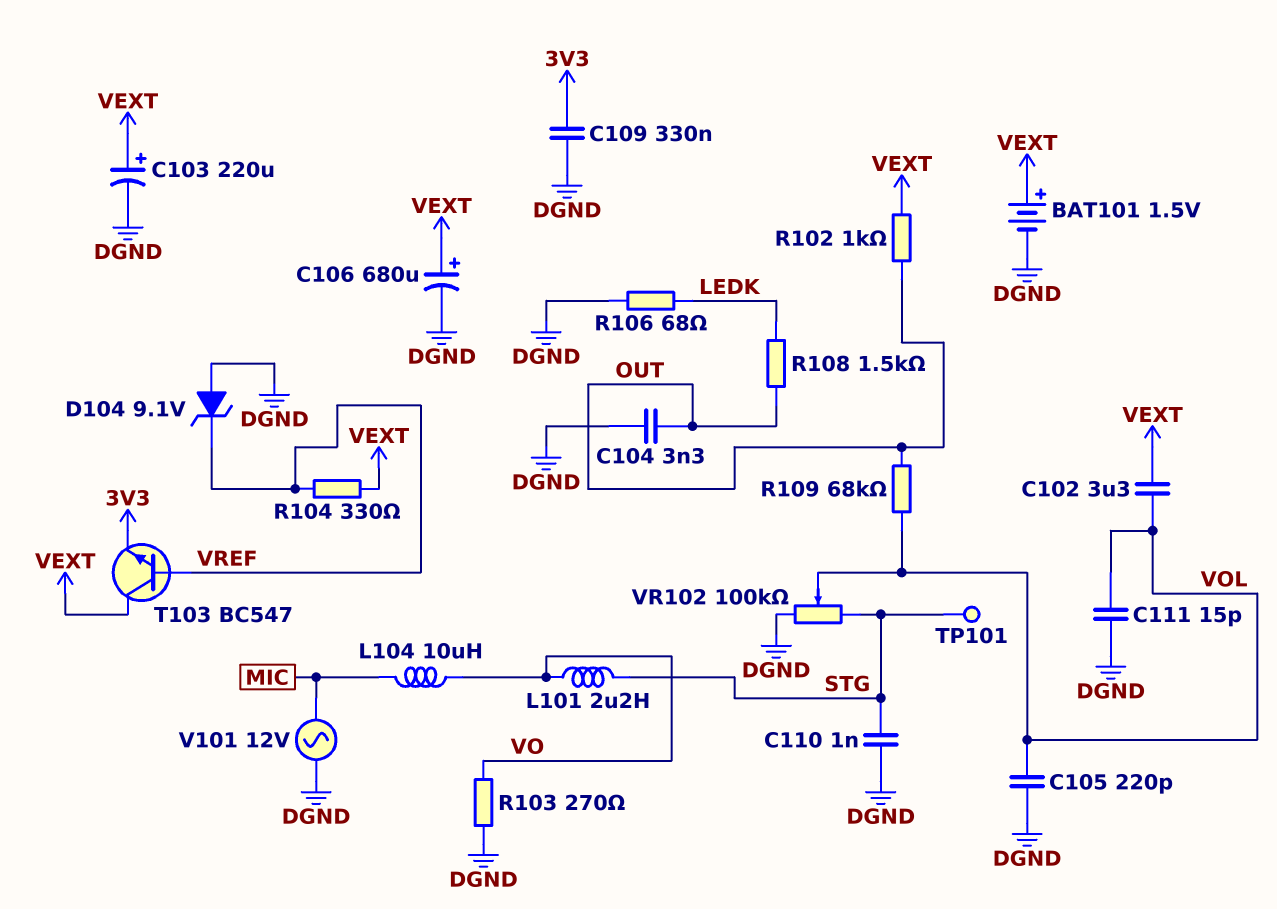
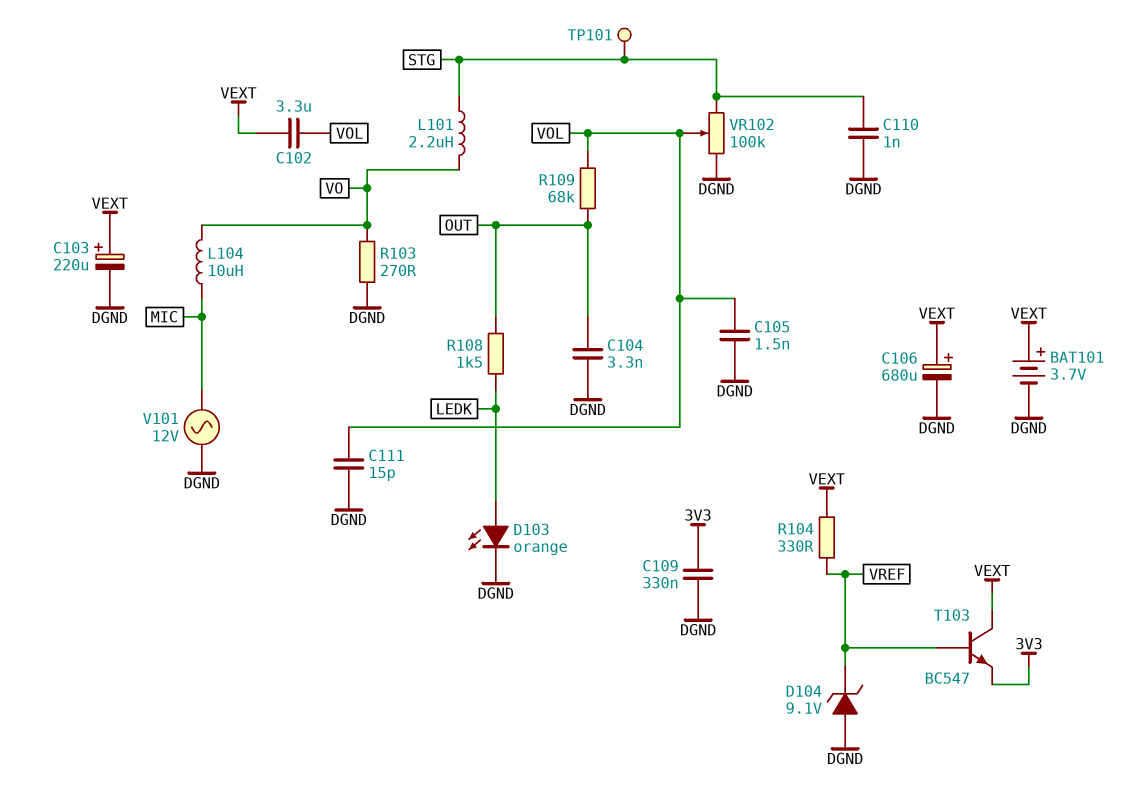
BAT101: 1.5V (plus VEXT, minus DGND) -> 3.7V (plus VEXT, minus DGND)
C105: 220pF (DGND, VOL) -> 1.5nF (DGND, VOL)
D103: none -> LED orange (A LEDK, K DGND)
R102: 1k (OUT, VEXT) -> none
R106: 68 (DGND, LEDK) -> none

